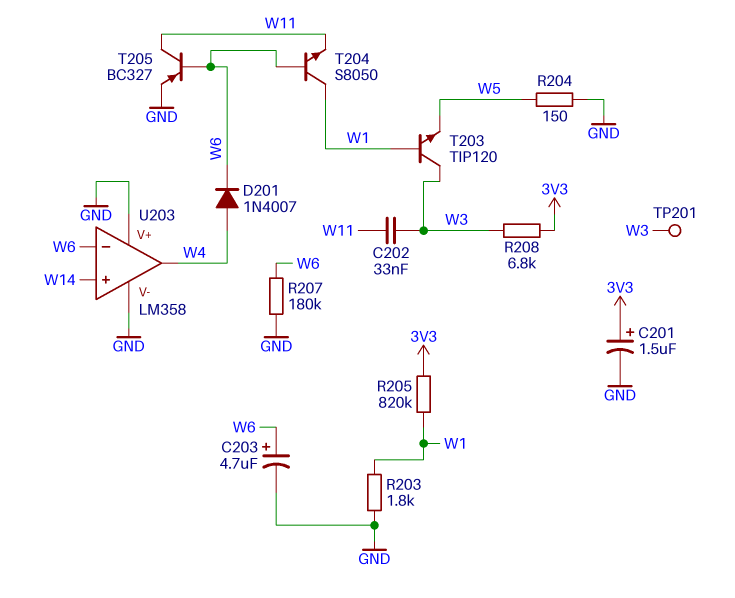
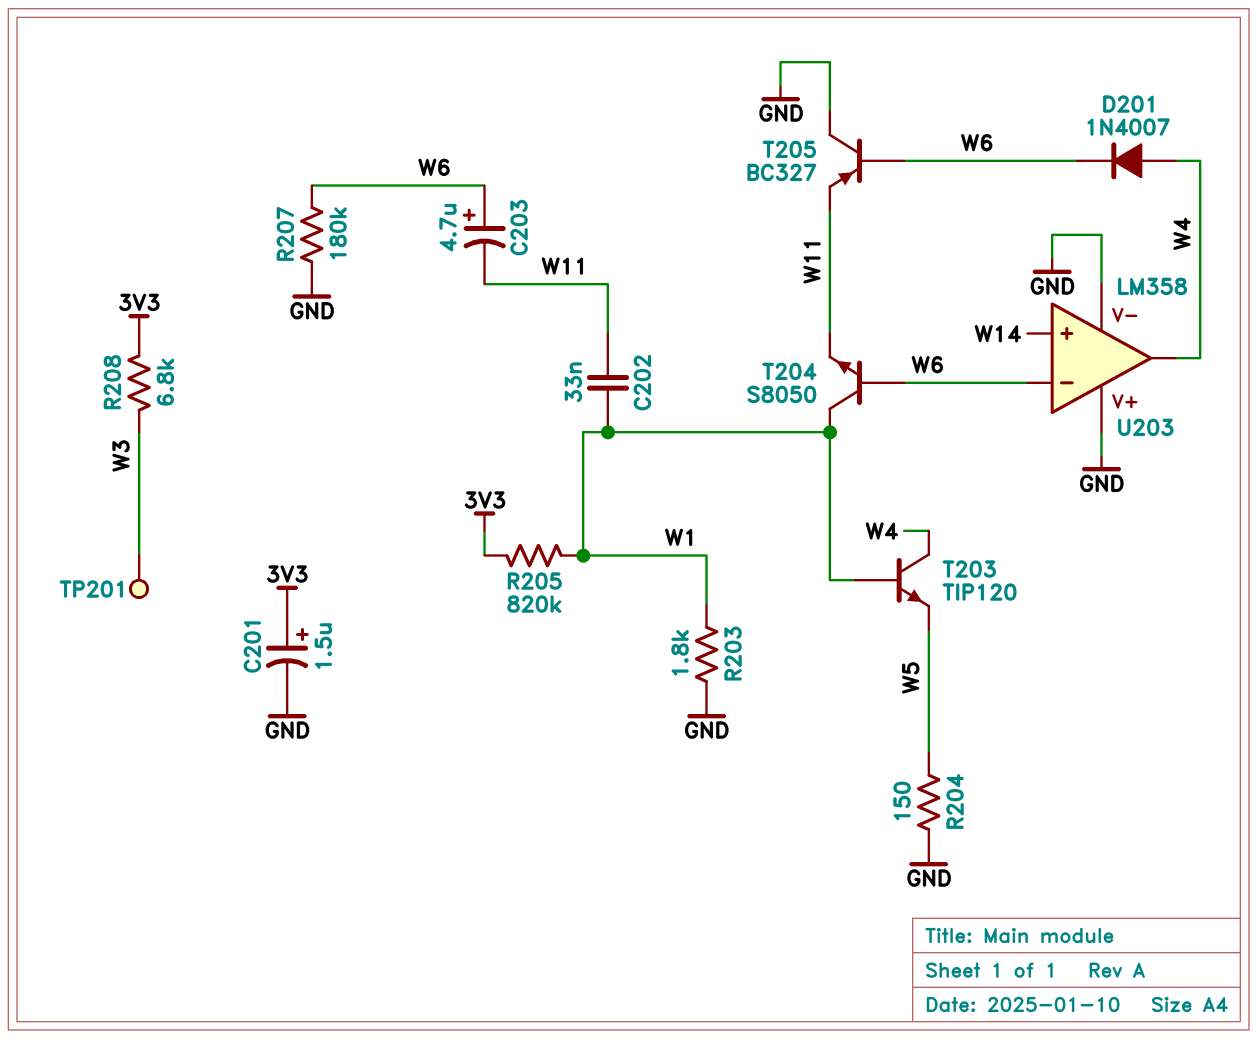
C202: 33nF (W3, W11) -> 33nF (W1, W11)
C203: 4.7uF (plus W6, minus GND) -> 4.7uF (plus W6, minus W11)
T203: NPN TIP120 (B W1, C W3, E W5) -> NPN TIP120 (B W1, C W4, E W5)
T205: PNP BC327 (B W6, C W11, E GND) -> PNP BC327 (B W6, C GND, E W11)

